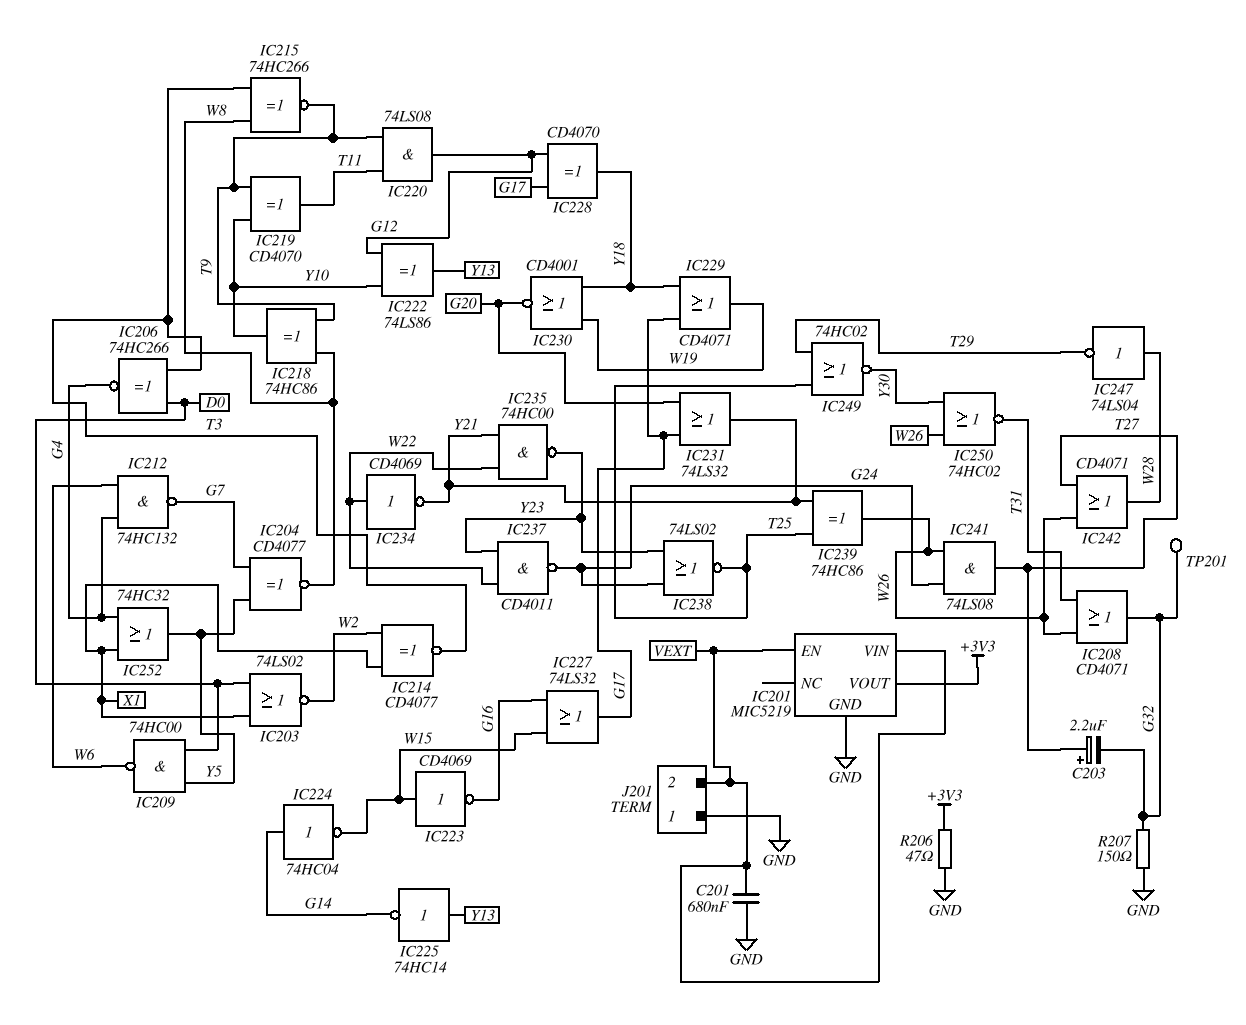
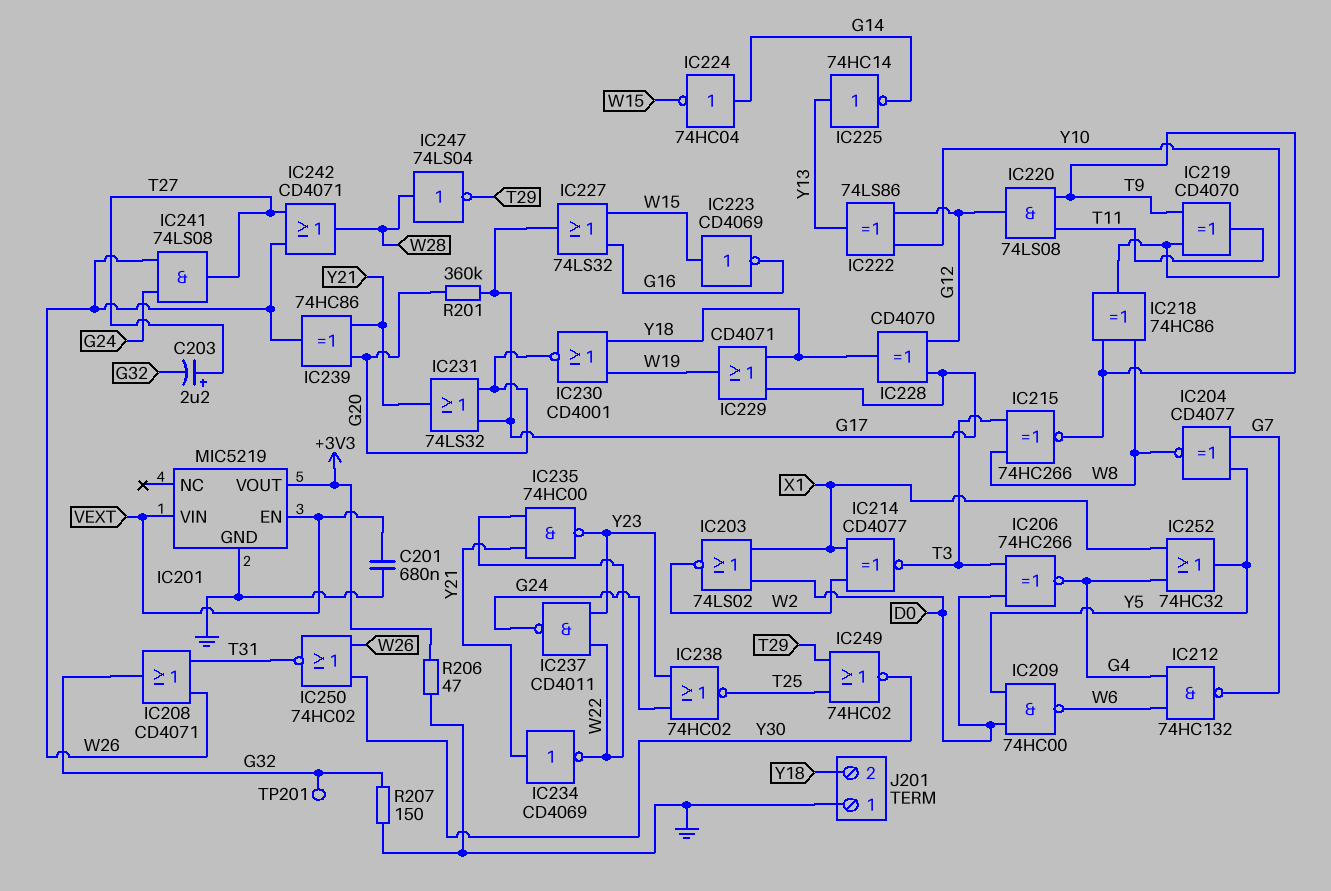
IC234: NOT CD4069 (in W22, out Y21) -> NOT CD4069 (in Y21, out W22)
IC238: NOR 74LS02 (in G24, in Y23, out T25) -> NOR 74HC02 (in G24, in Y23, out T25)
IC239: XOR 74HC86 (in T25, in Y21, out W26) -> XOR 74HC86 (in G20, in Y21, out W26)
J201 pin 2: VEXT -> Y18
R201: none -> 360k (G17, G20)

